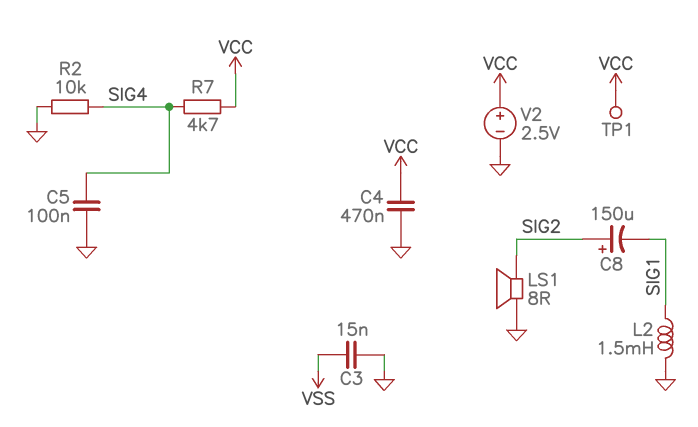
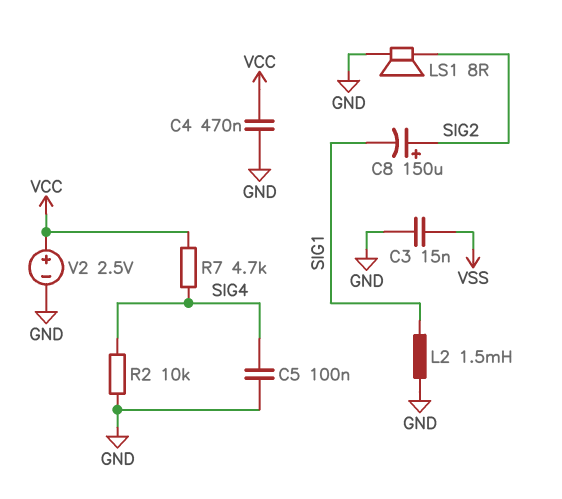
TP1: test point (VCC) -> none

